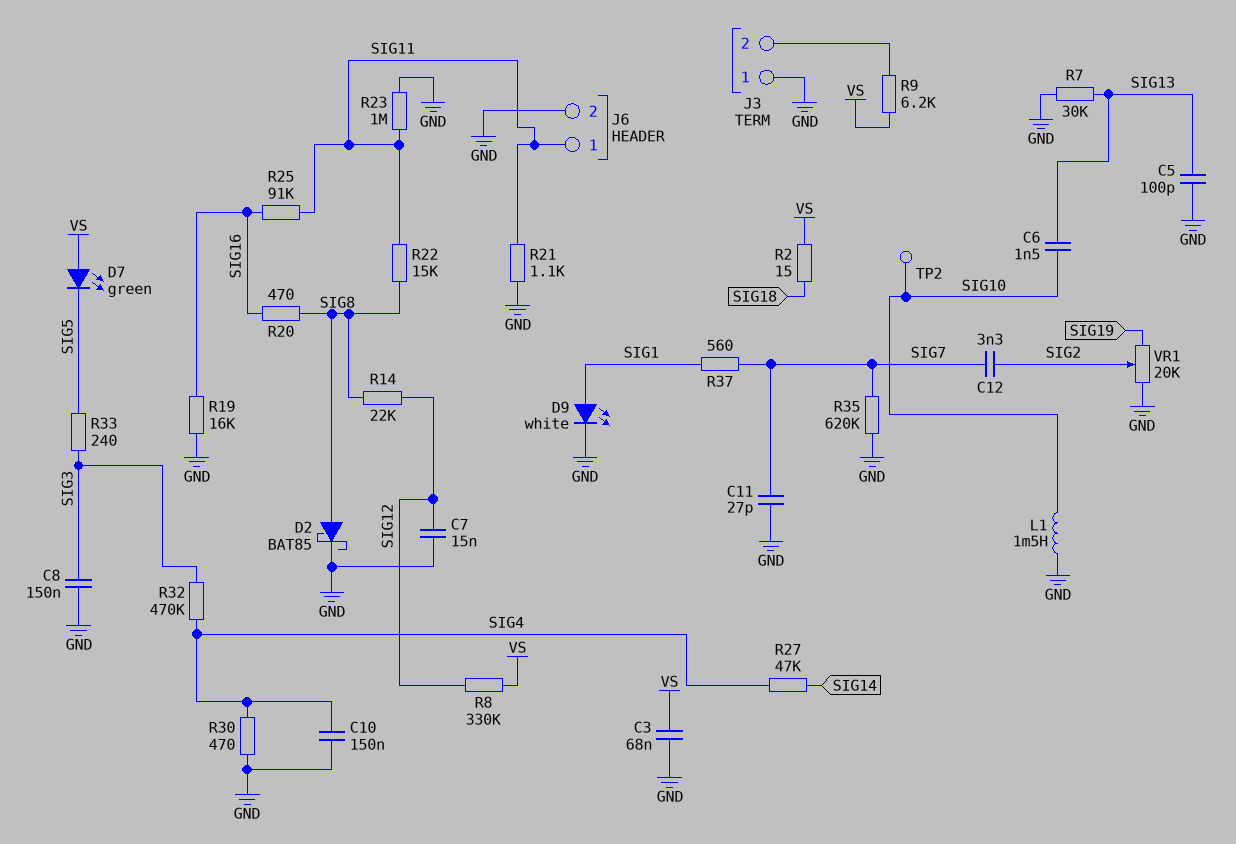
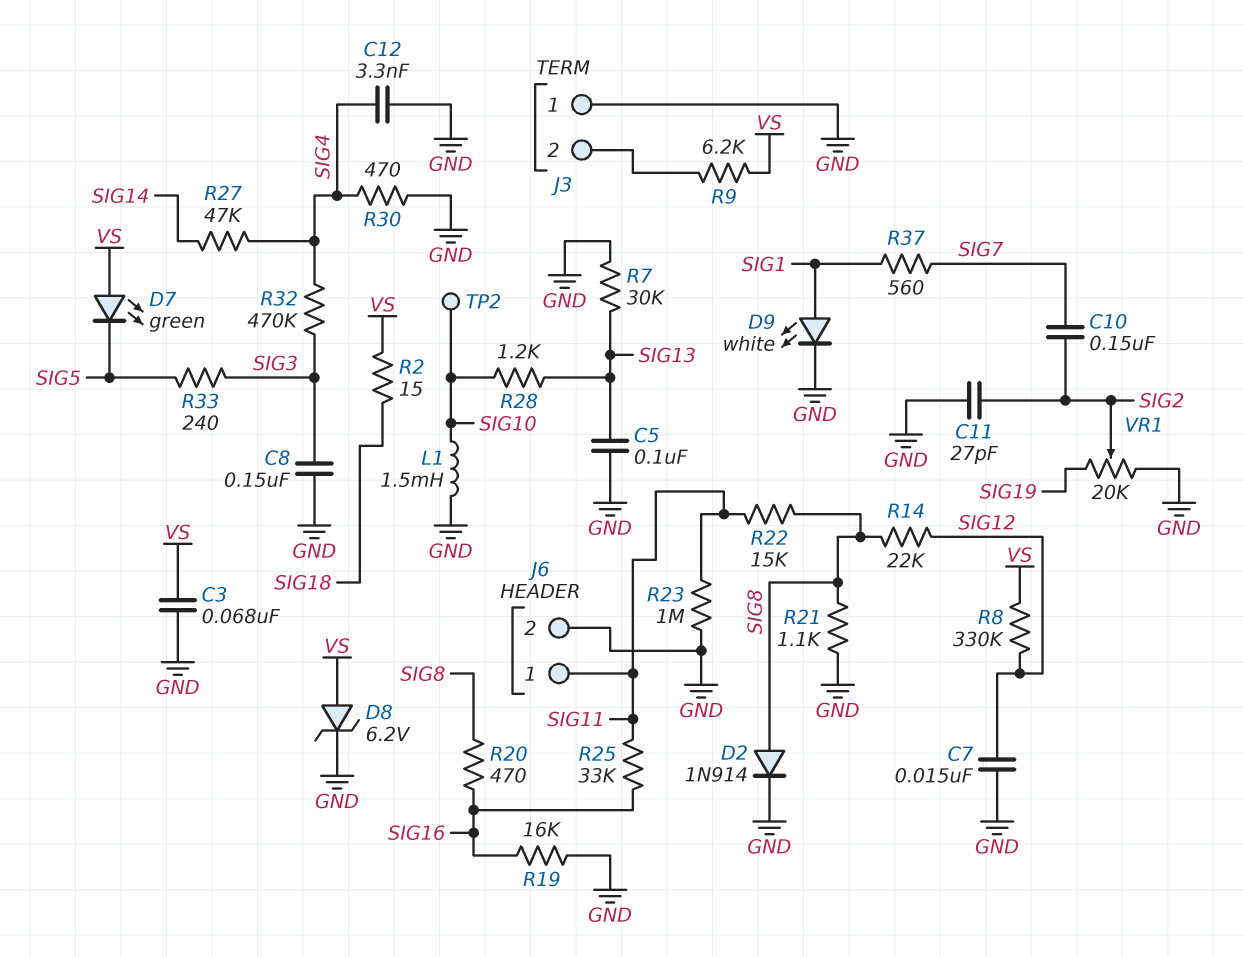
C5: 100pF (GND, SIG13) -> 100nF (GND, SIG13)
C6: 1.5nF (SIG10, SIG13) -> none
C10: 150nF (GND, SIG4) -> 150nF (SIG2, SIG7)
C11: 27pF (GND, SIG7) -> 27pF (GND, SIG2)
C12: 3.3nF (SIG2, SIG7) -> 3.3nF (GND, SIG4)
D2: schottky BAT85 (A SIG8, K GND) -> diode 1N914 (A SIG8, K GND)
D8: none -> zener 6.2V (A VS, K GND)
R21: 1.1k (GND, SIG11) -> 1.1k (GND, SIG8)
R25: 91k (SIG11, SIG16) -> 33k (SIG11, SIG16)
R28: none -> 1.2k (SIG10, SIG13)
R35: 620k (GND, SIG7) -> none

